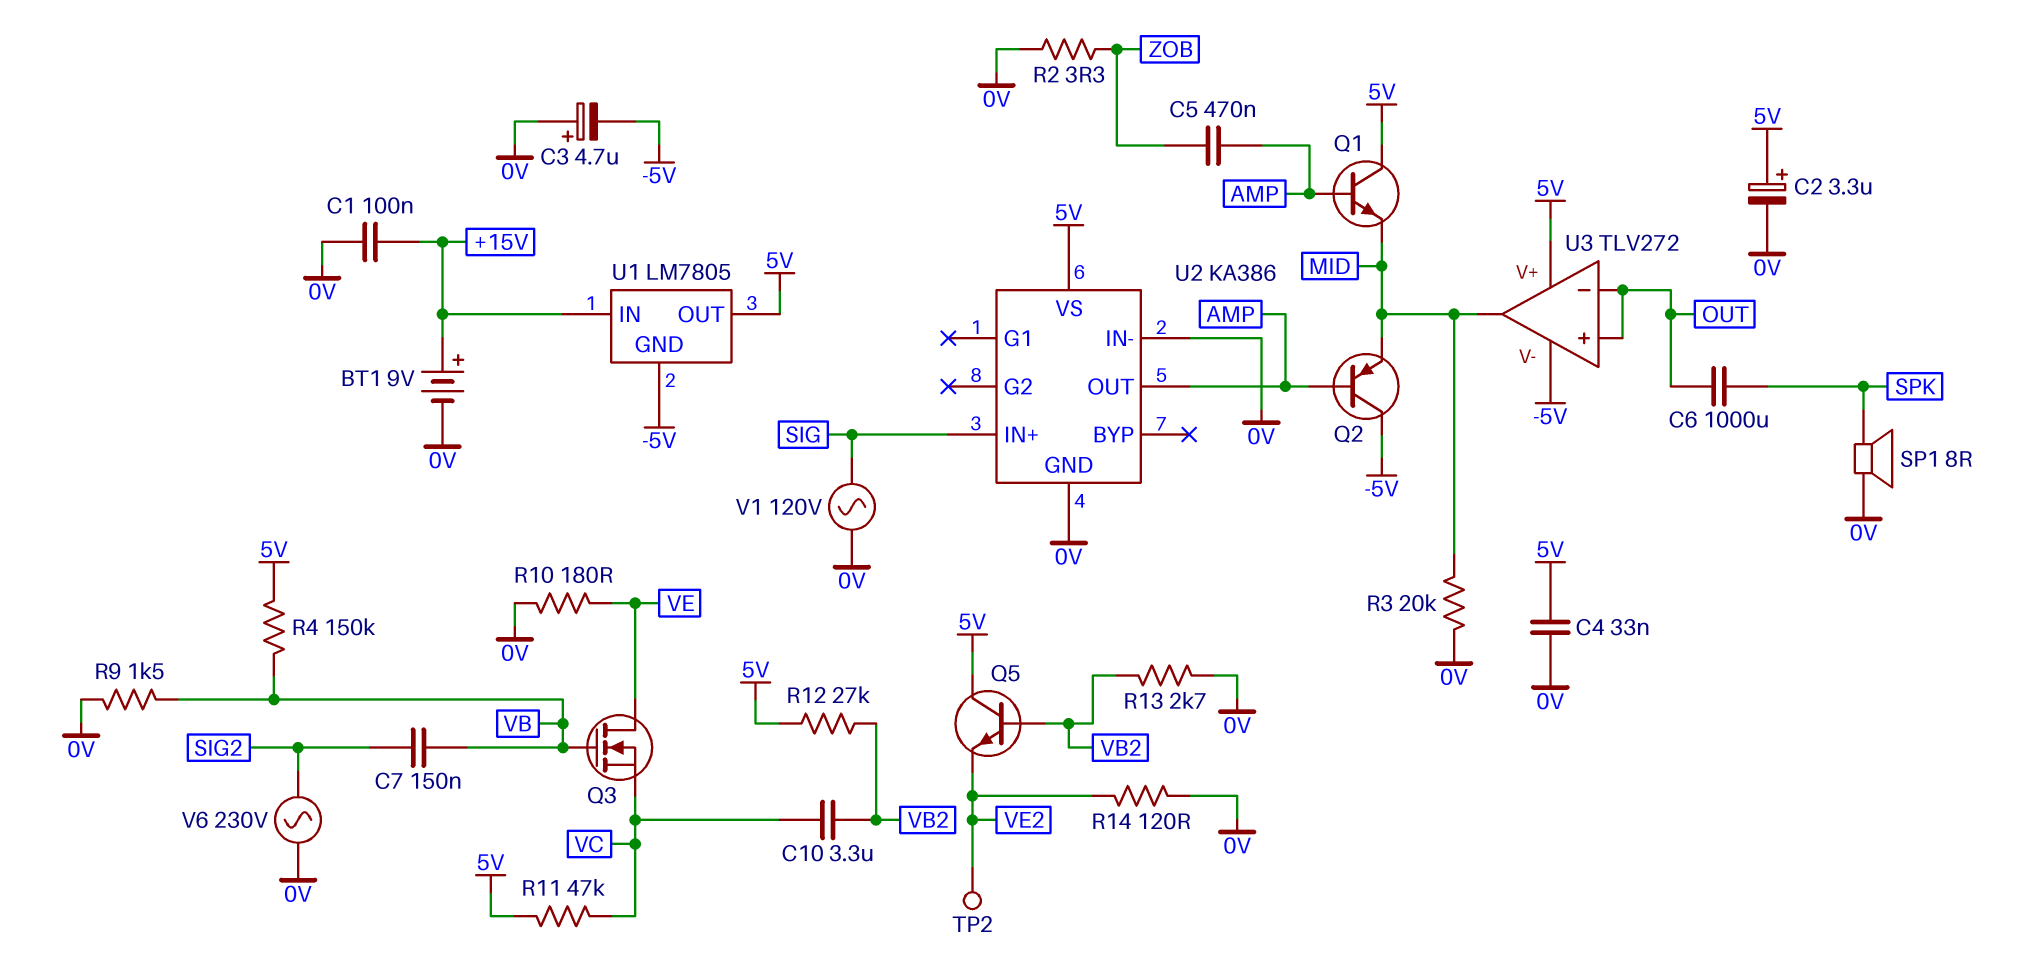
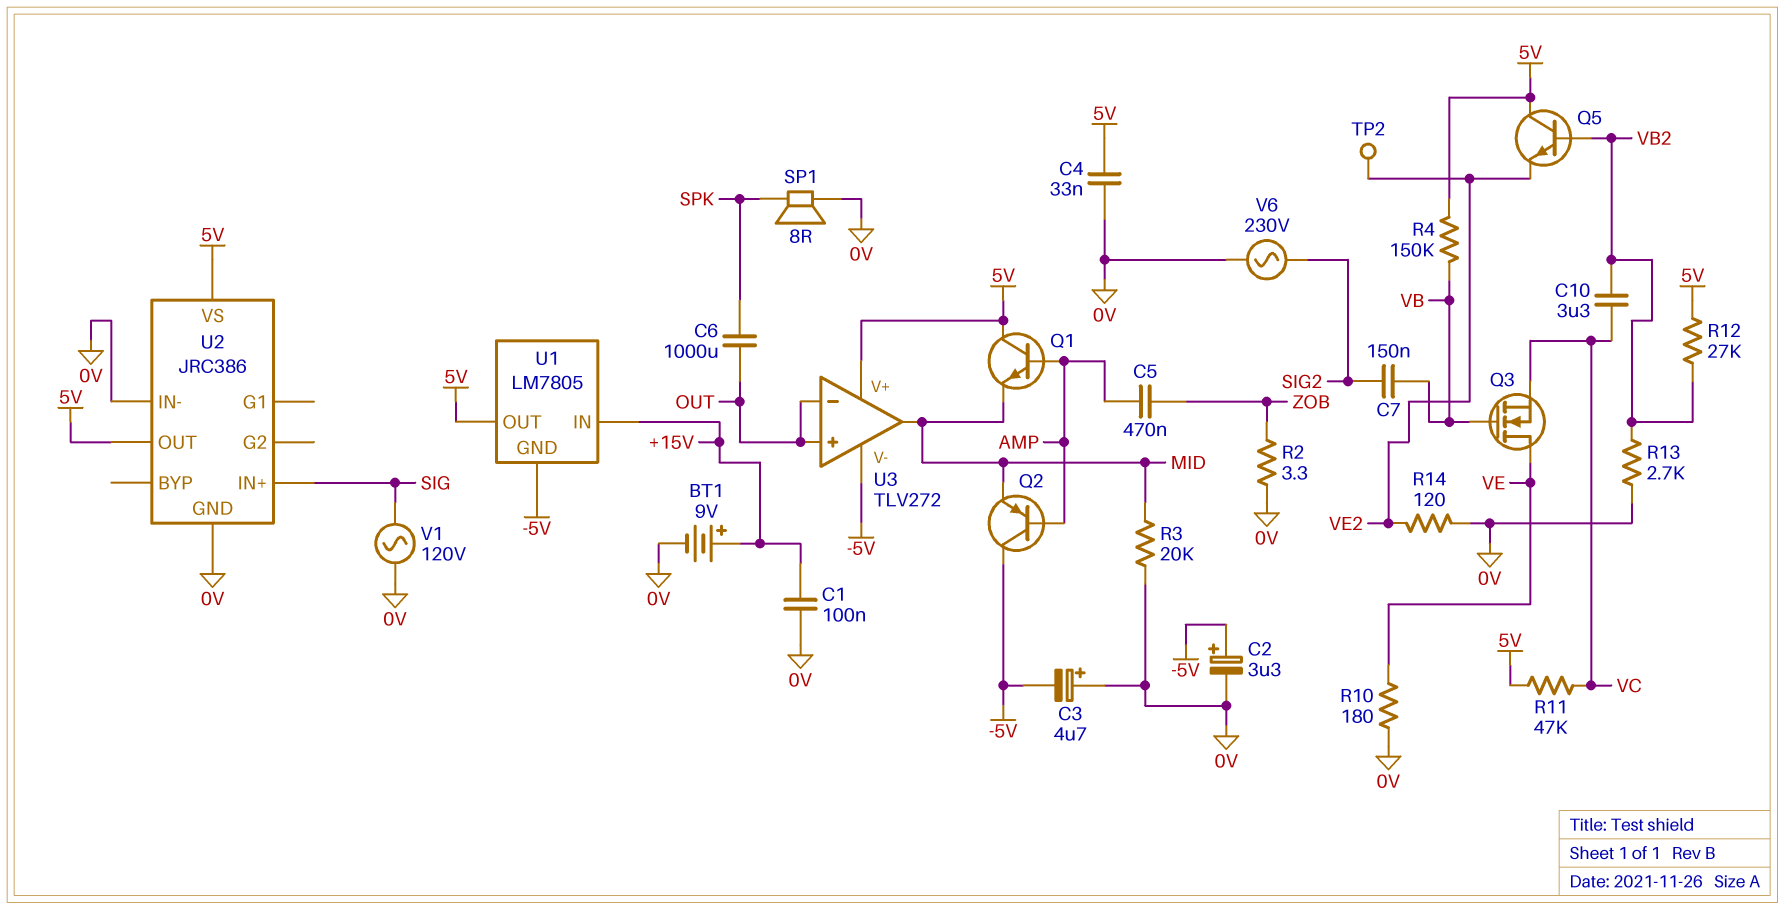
C2: 3.3uF (plus 5V, minus 0V) -> 3.3uF (plus -5V, minus 0V)
R9: 1.5k (0V, VB) -> none
U2: KA386 -> JRC386
U2 pin OUT: AMP -> 5V

